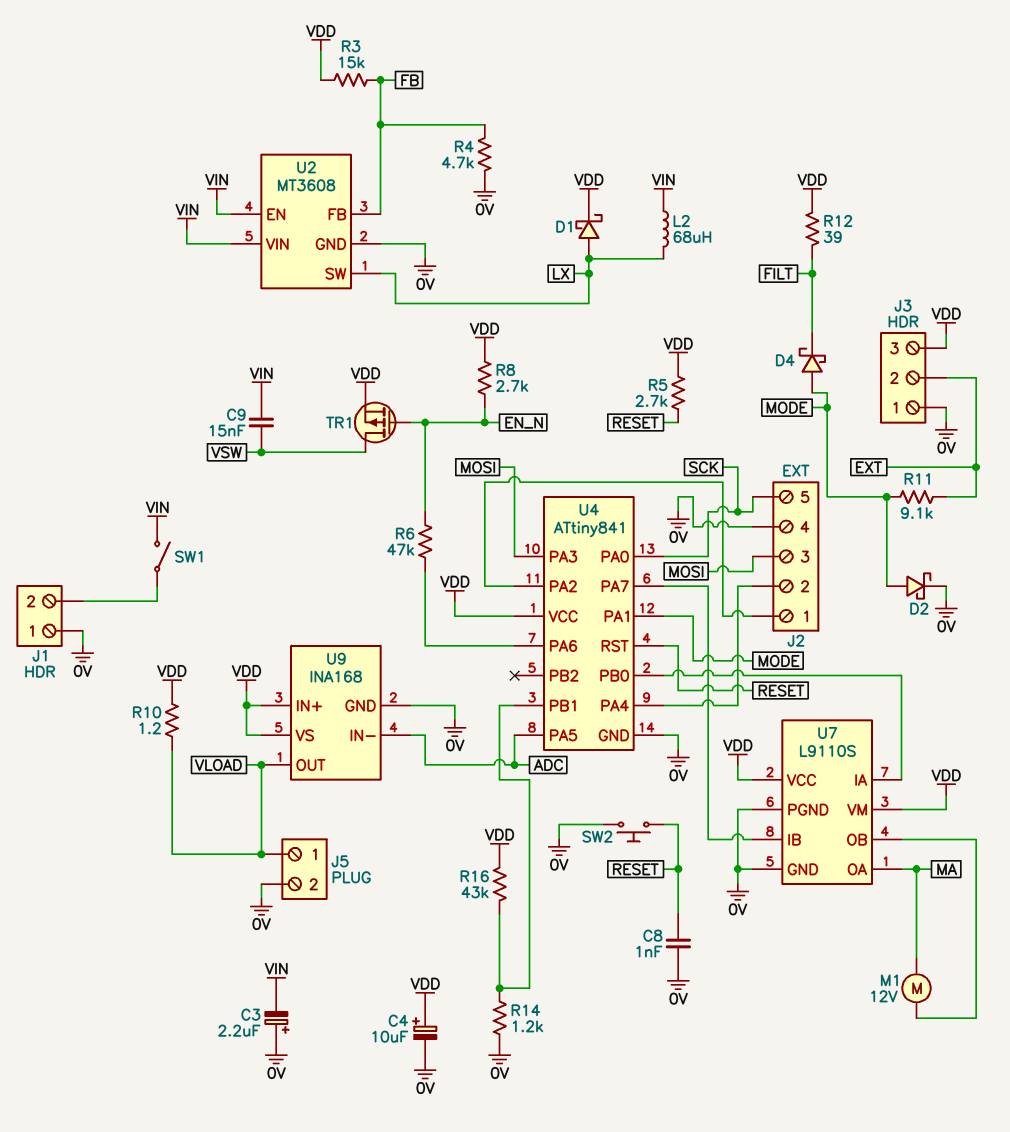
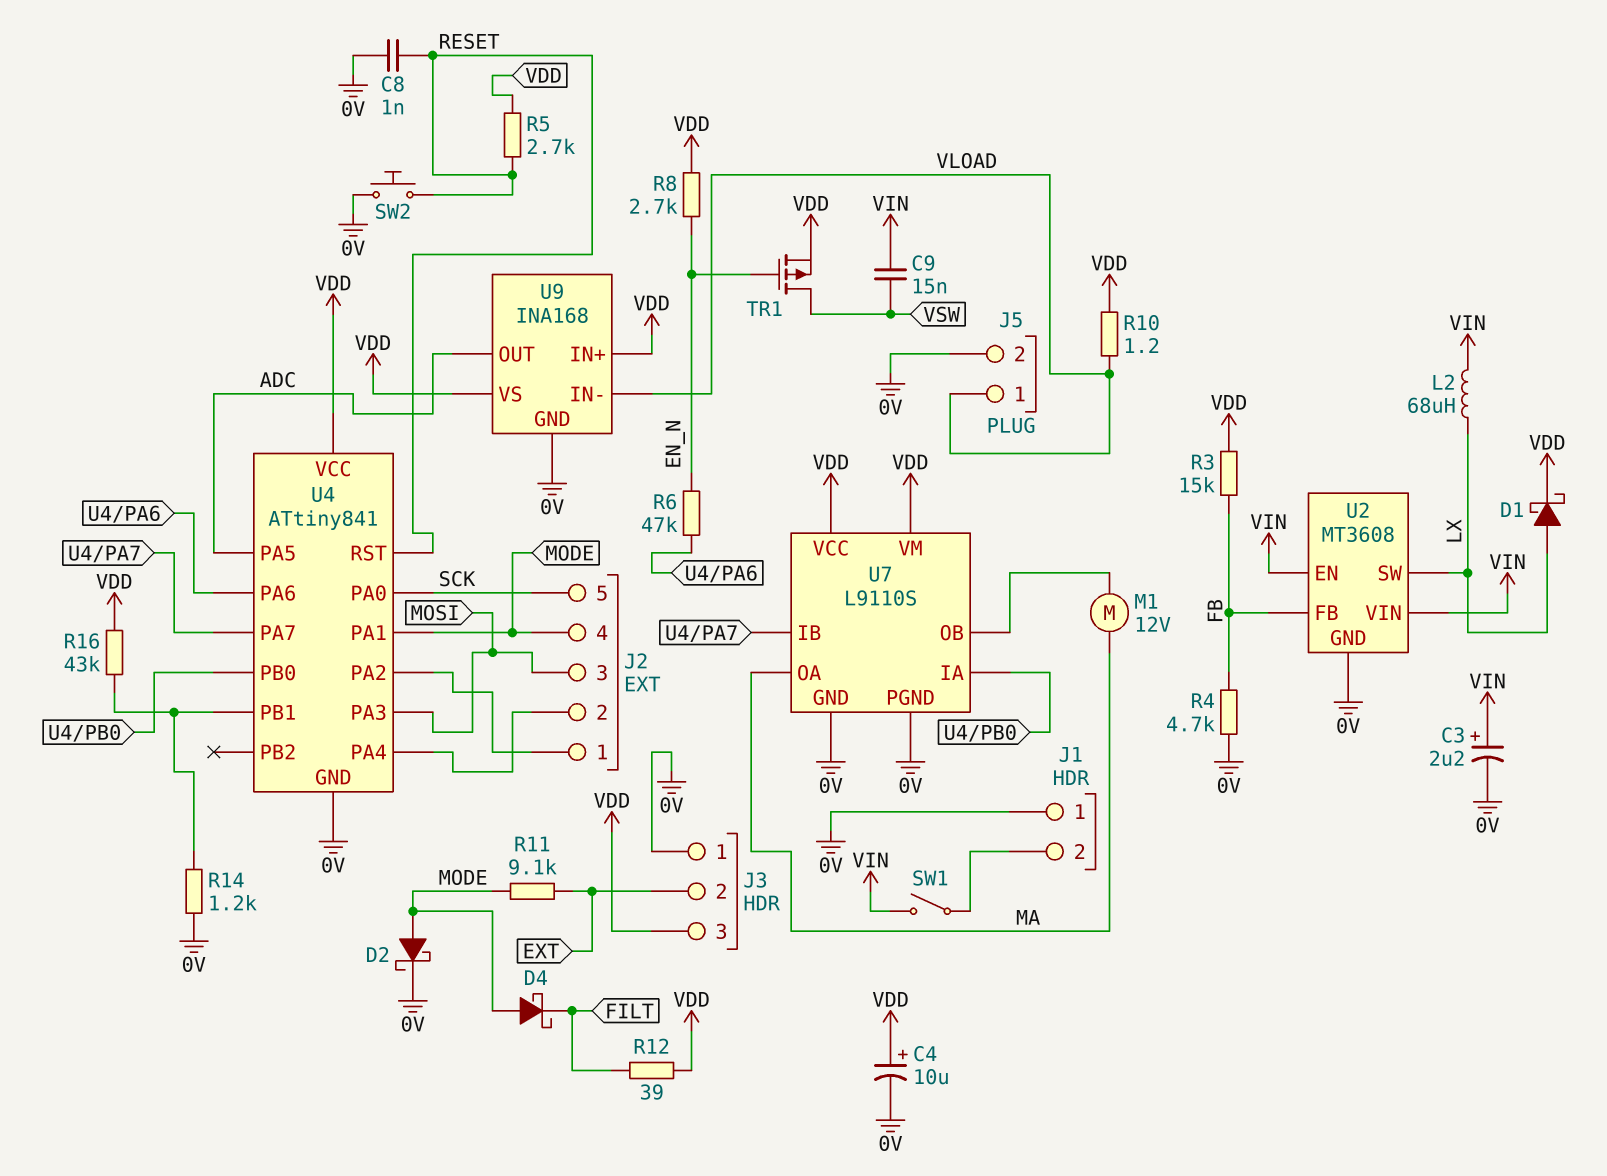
C3: 2.2uF (plus 0V, minus VIN) -> 2.2uF (plus VIN, minus 0V)
J2 pin 4: 0V -> MODE
U9 pin IN-: ADC -> VLOAD
U9 pin OUT: VLOAD -> ADC

